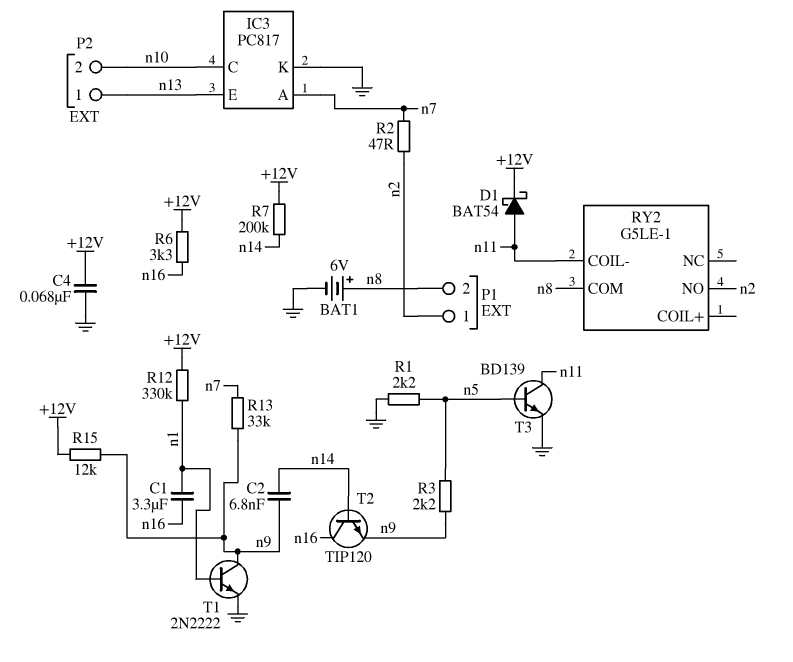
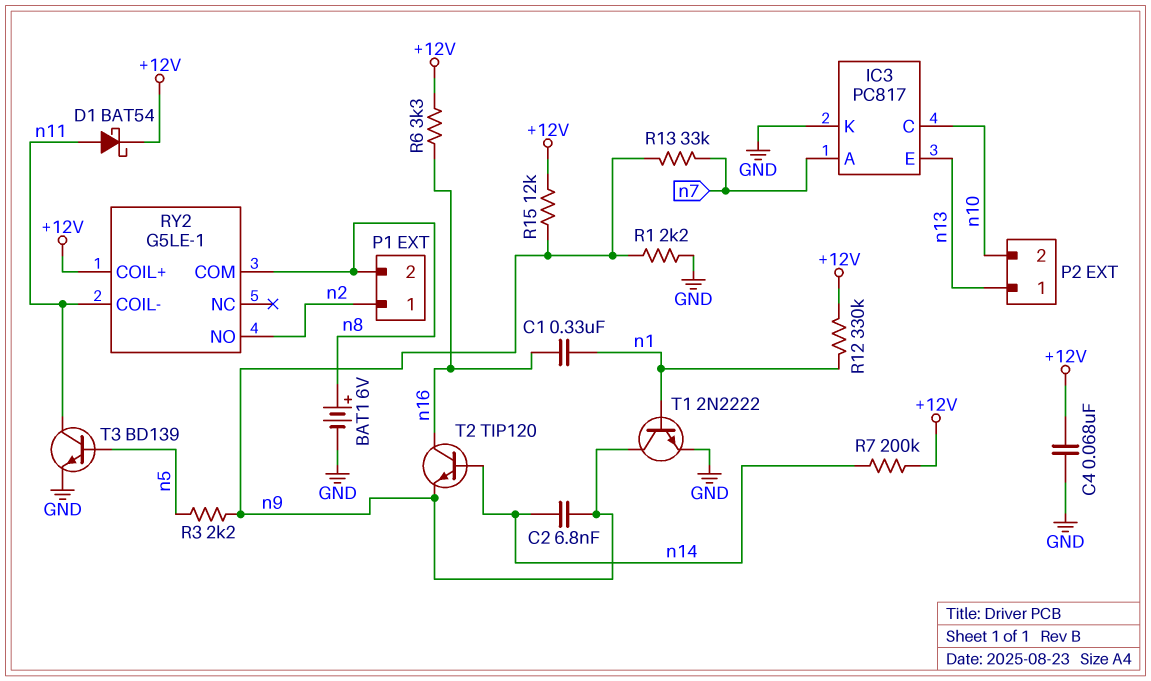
C1: 3.3uF (n1, n16) -> 330nF (n1, n16)
R1: 2.2k (GND, n5) -> 2.2k (GND, n9)
R2: 47 (n2, n7) -> none
RY2 pin COIL+: none -> +12V

